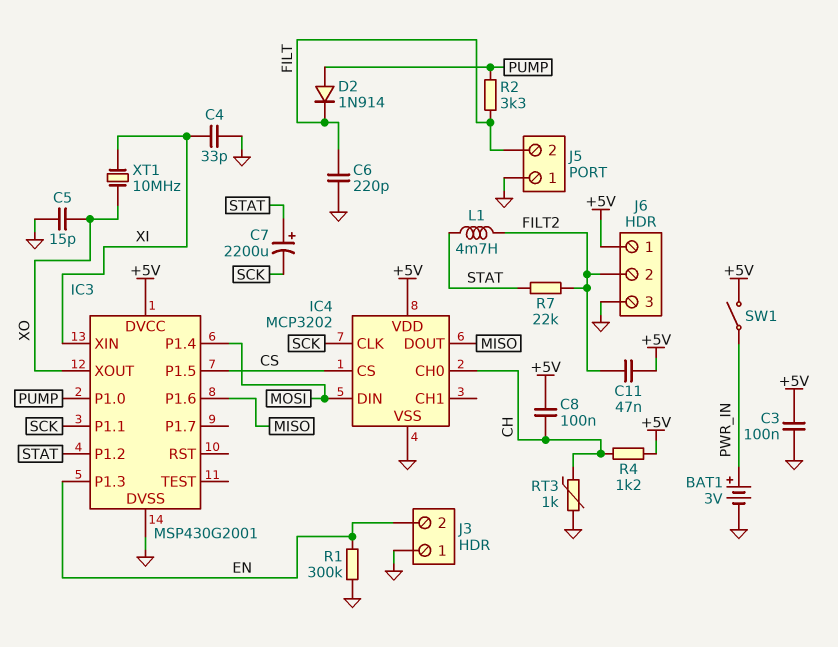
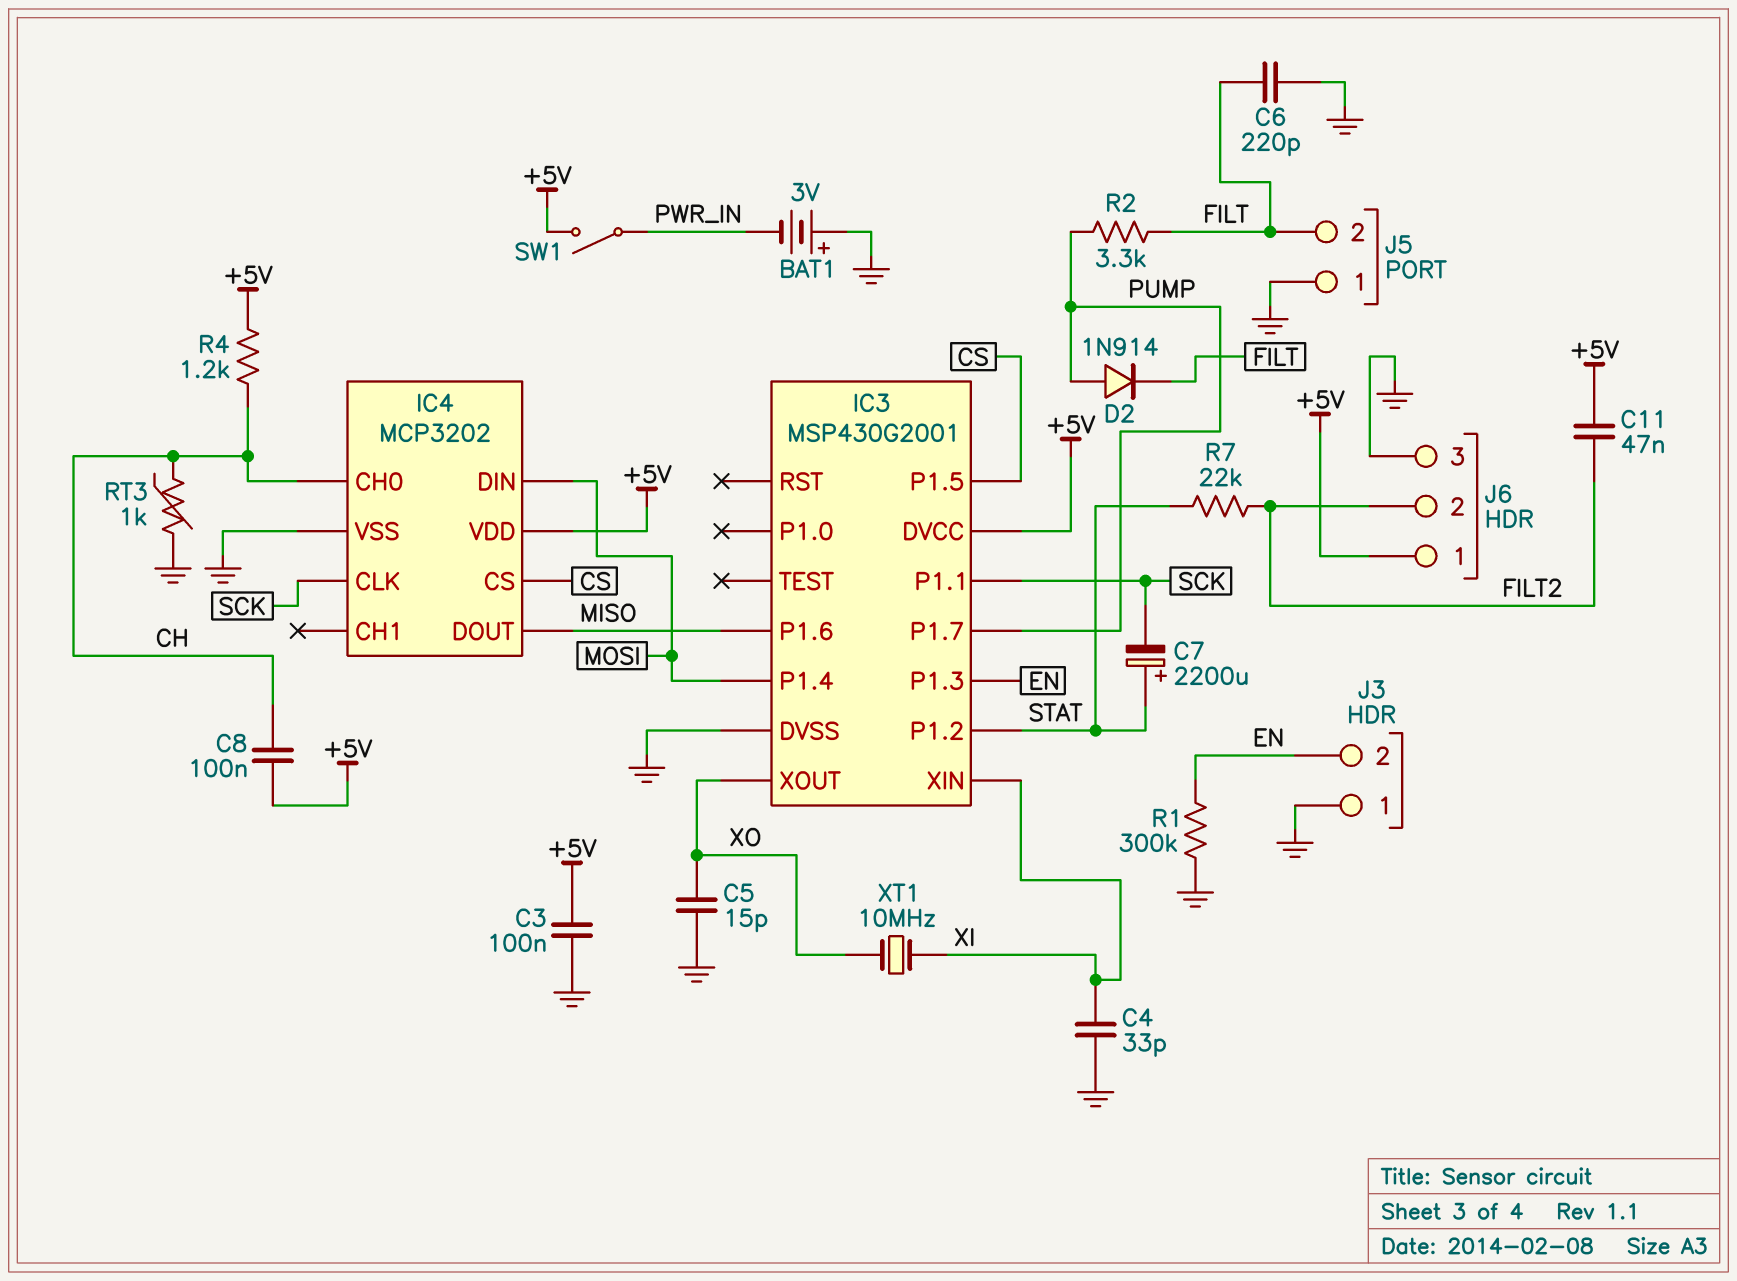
BAT1: 3V (plus PWR_IN, minus GND) -> 3V (plus GND, minus PWR_IN)
IC3 pin P1.0: PUMP -> none
IC3 pin P1.7: none -> PUMP
L1: 4.7mH (FILT2, STAT) -> none

